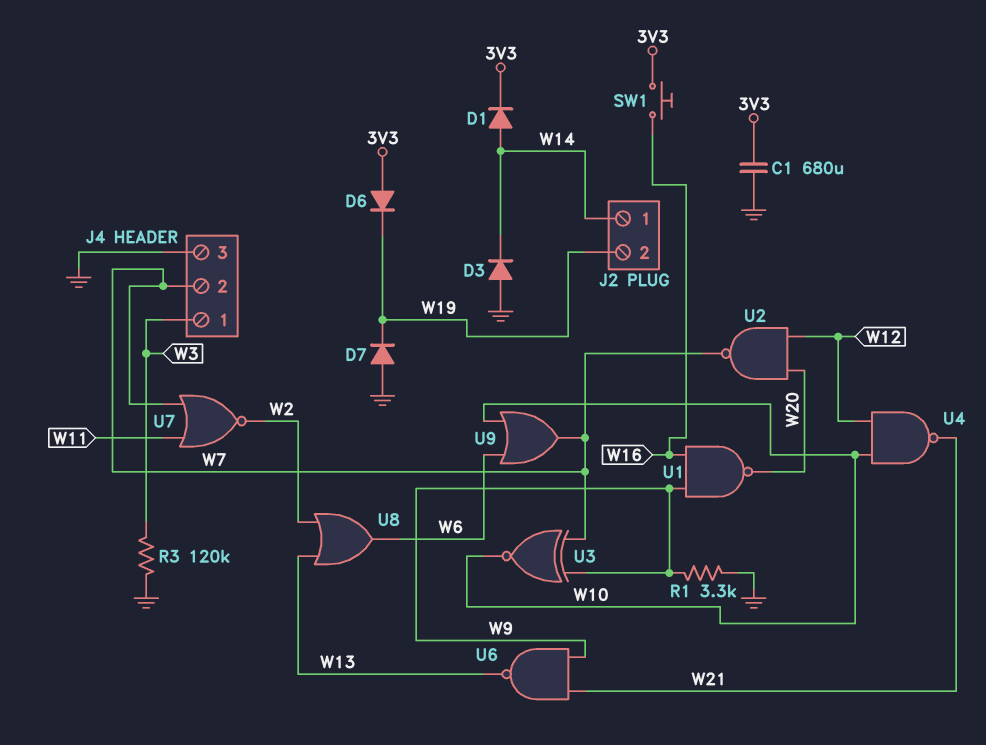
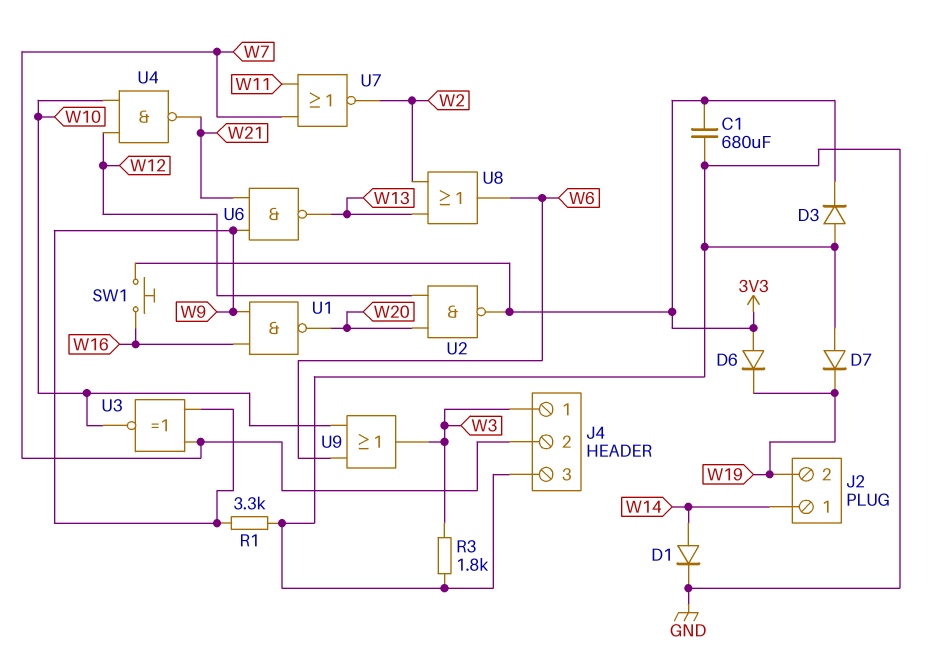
D1: diode (A W14, K 3V3) -> diode (A W14, K GND)
D3: diode (A GND, K W14) -> diode (A GND, K 3V3)
R3: 120k (GND, W3) -> 1.8k (GND, W3)
U2: NAND (in W12, in W20, out W7) -> NAND (in W12, in W20, out 3V3)
U9: OR (in W6, in W10, out W7) -> OR (in W6, in W10, out W3)

